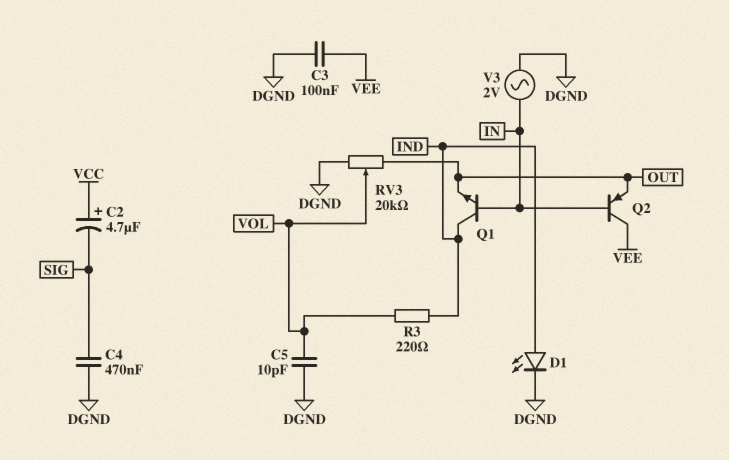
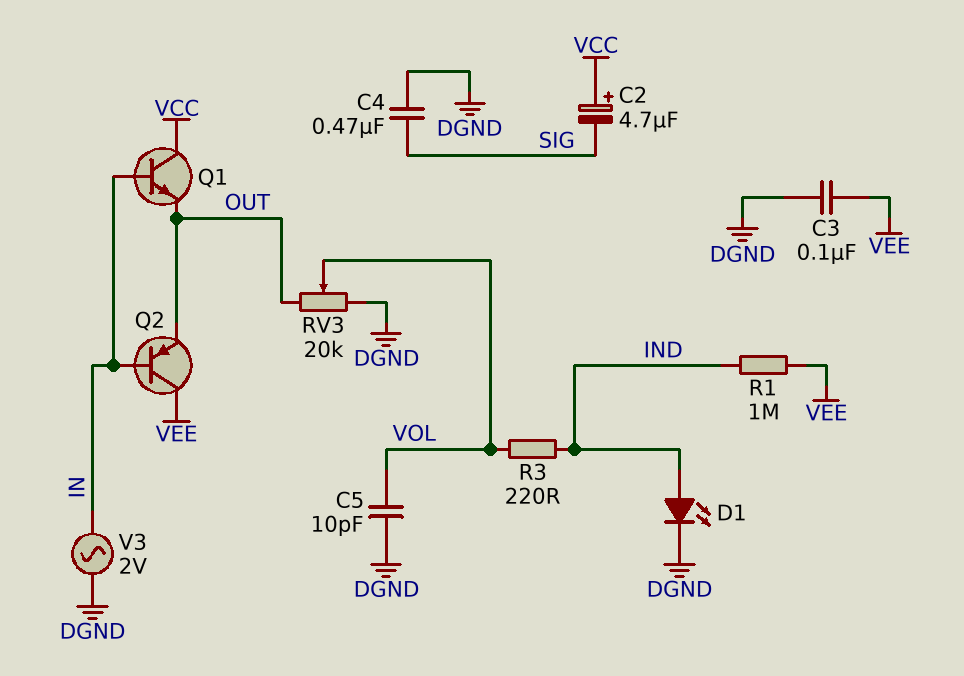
Q1: NPN (B IN, C IND, E OUT) -> NPN (B IN, C VCC, E OUT)
R1: none -> 1M (IND, VEE)

